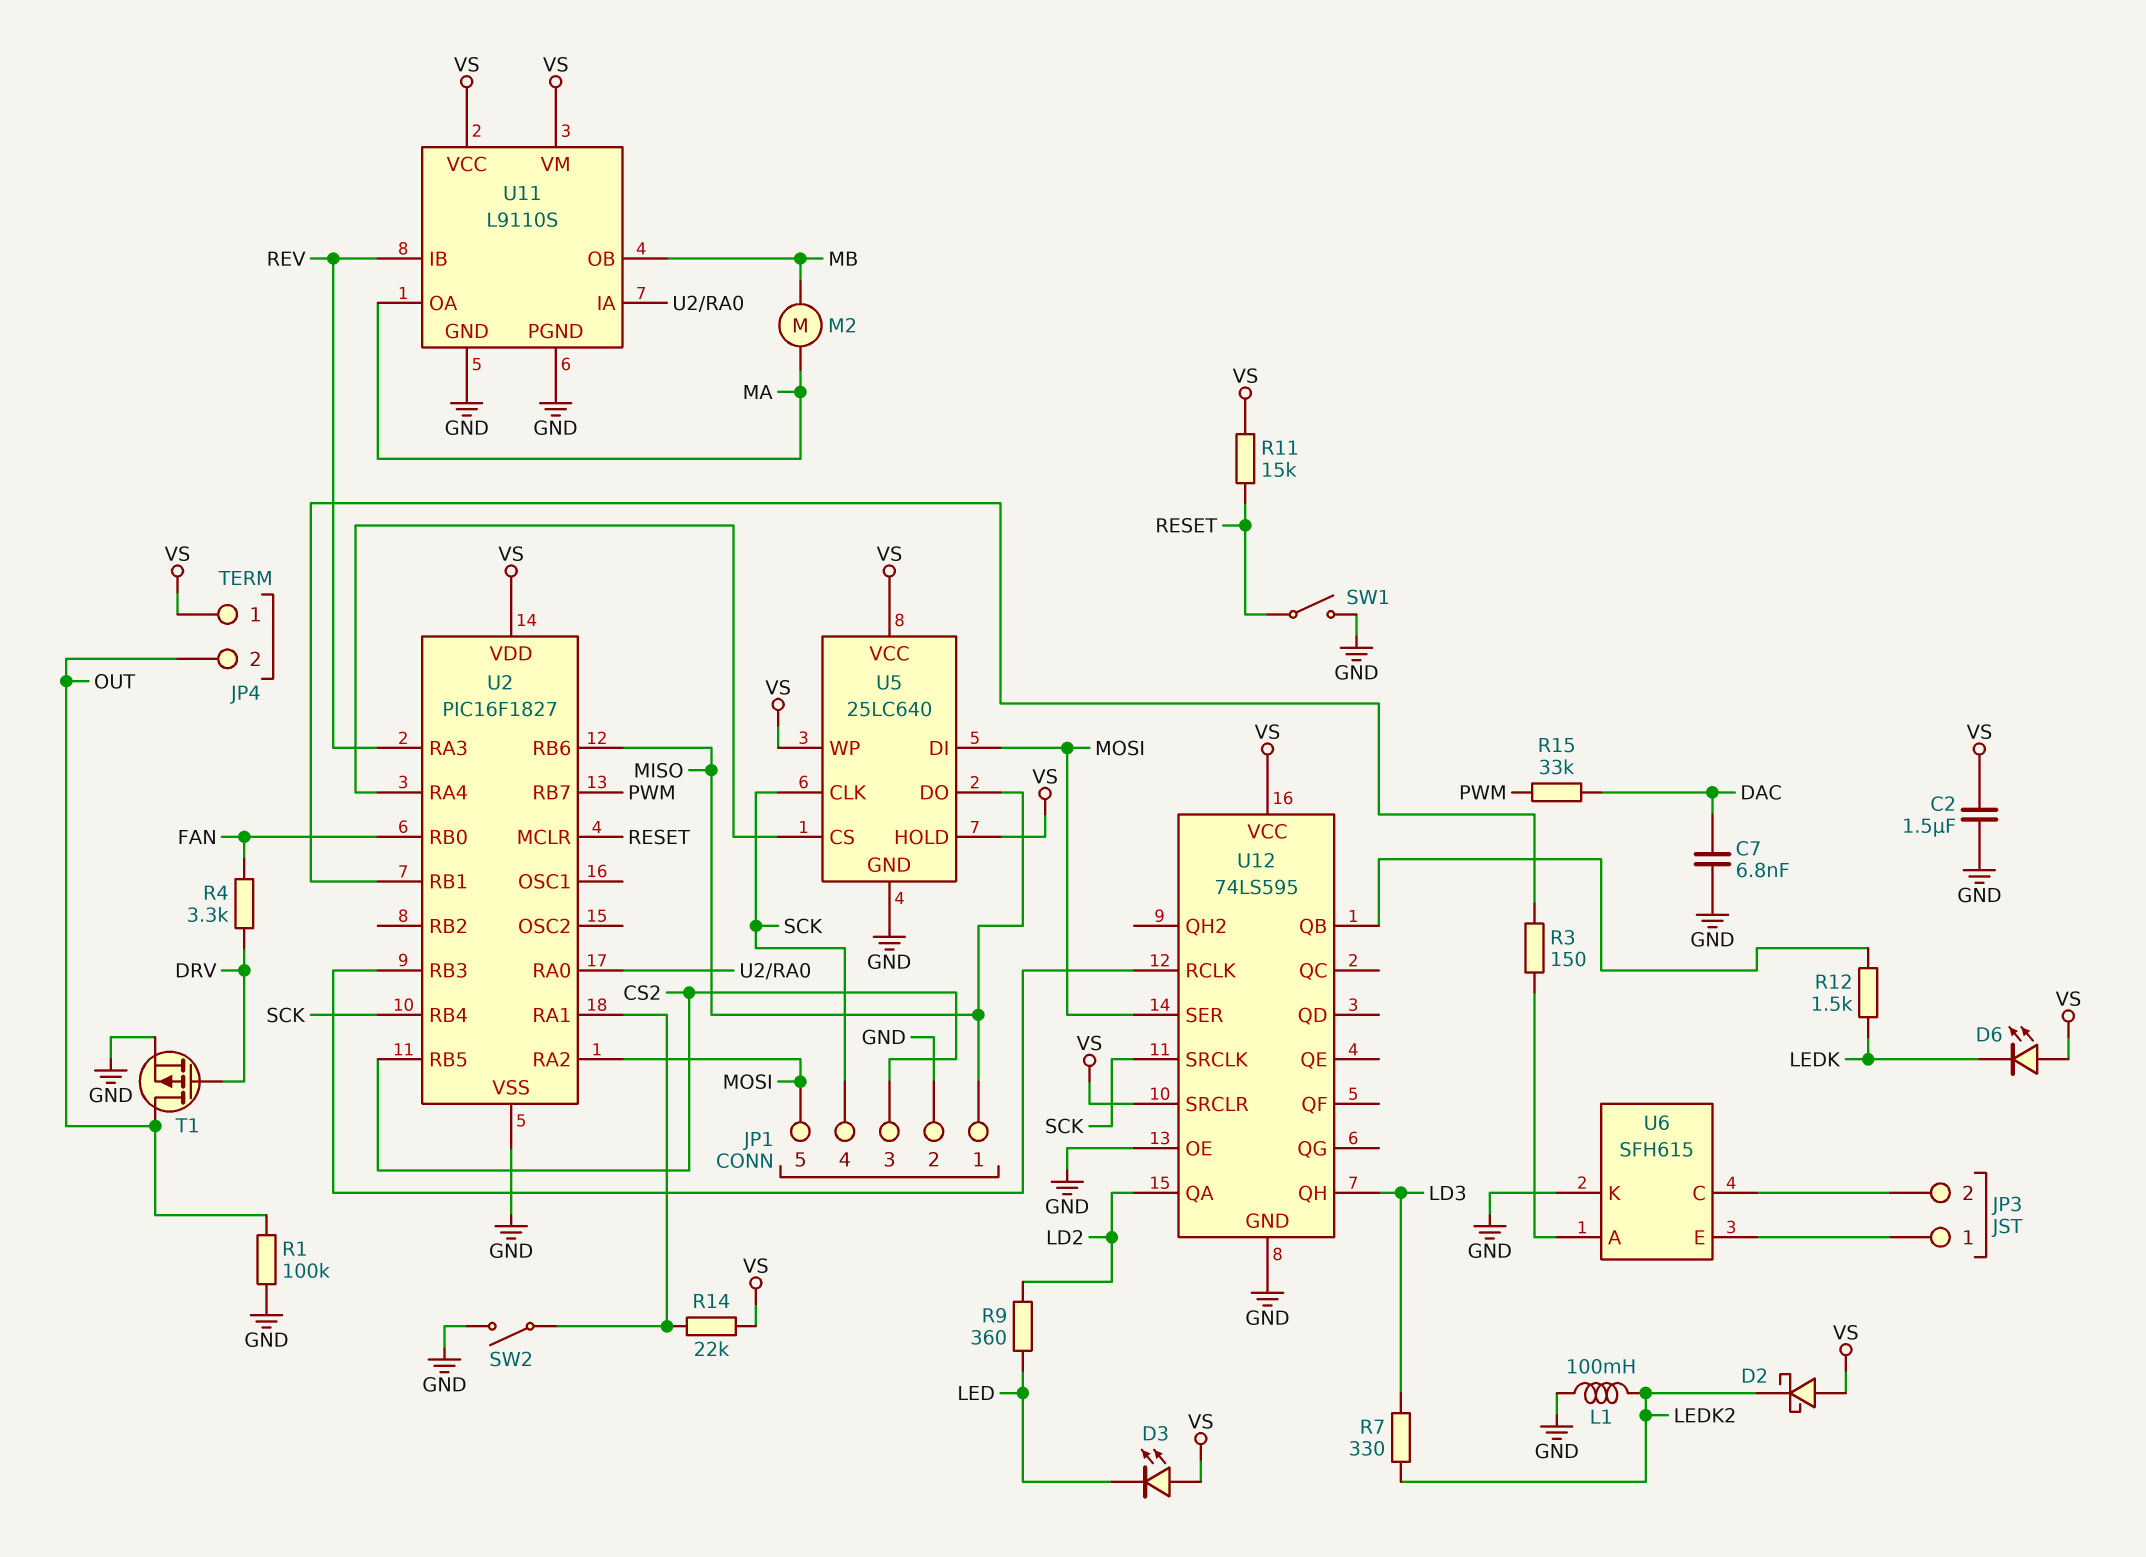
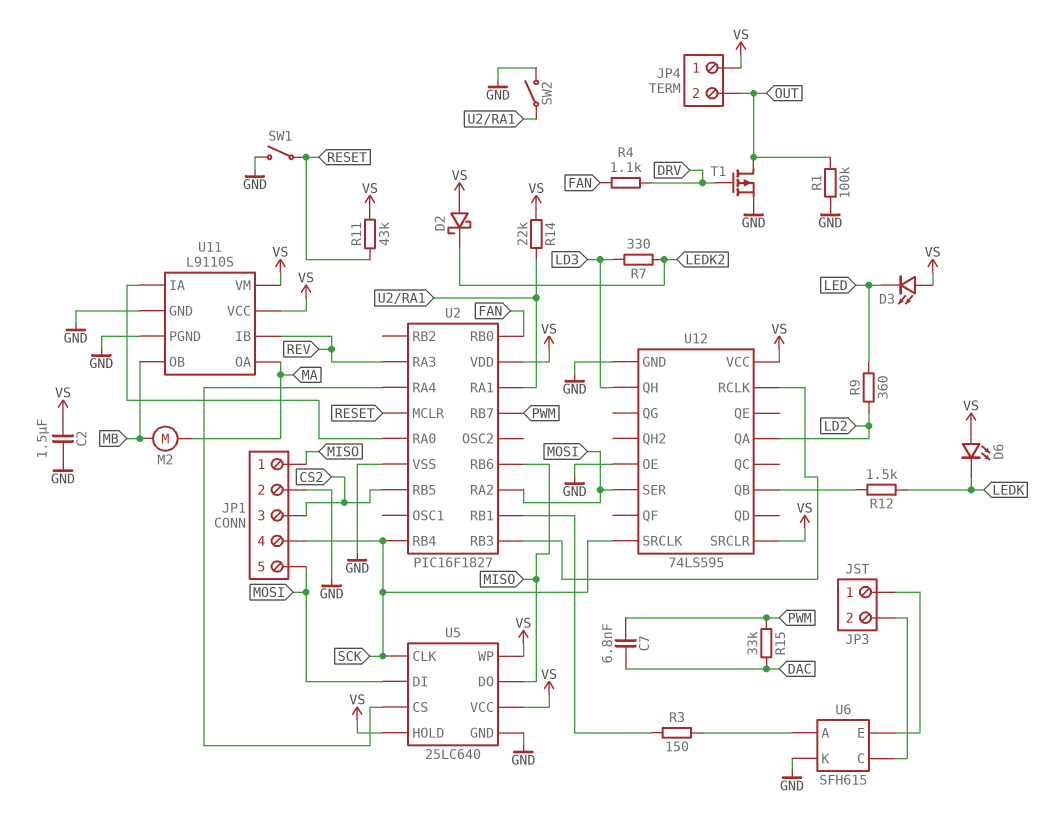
C7: 6.8nF (DAC, GND) -> 6.8nF (DAC, PWM)
L1: 100mH (GND, LEDK2) -> none
R4: 3.3k (DRV, FAN) -> 1.1k (DRV, FAN)
R11: 15k (RESET, VS) -> 43k (RESET, VS)

